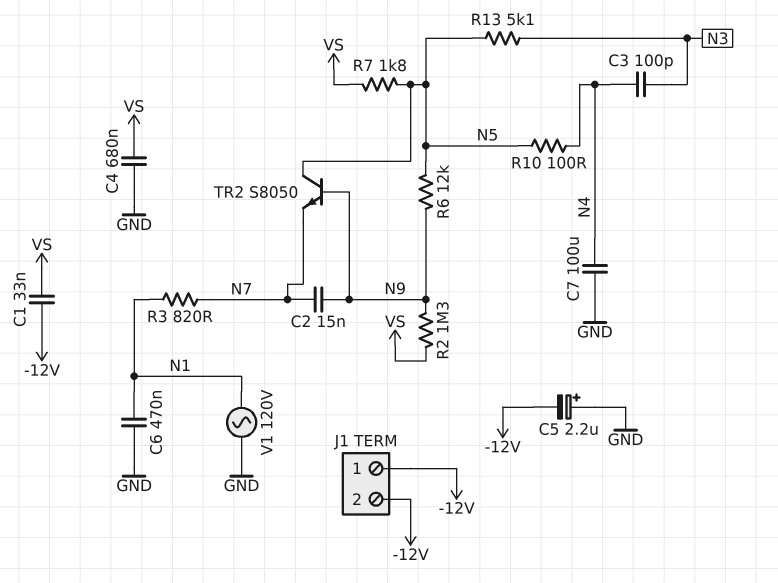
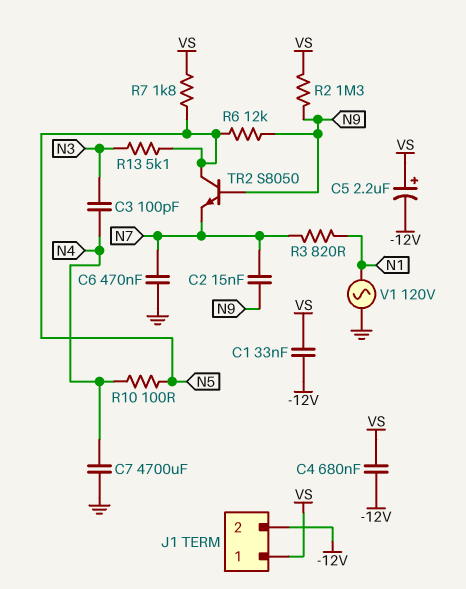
C4: 680nF (GND, VS) -> 680nF (-12V, VS)
C5: 2.2uF (plus GND, minus -12V) -> 2.2uF (plus VS, minus -12V)
C6: 470nF (GND, N1) -> 470nF (GND, N7)
C7: 100uF (GND, N4) -> 4700uF (GND, N4)
J1 pin 1: -12V -> VS

